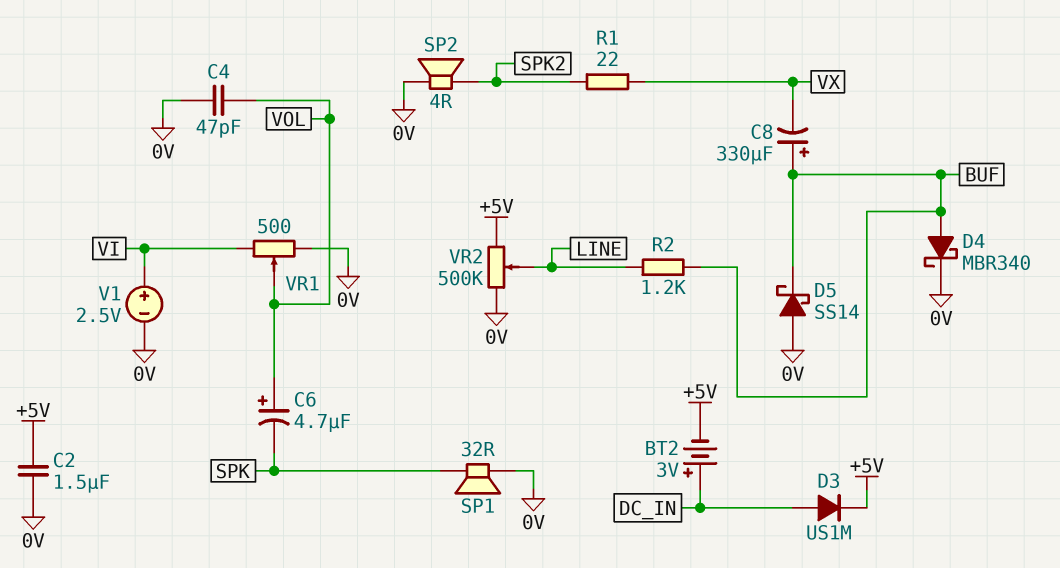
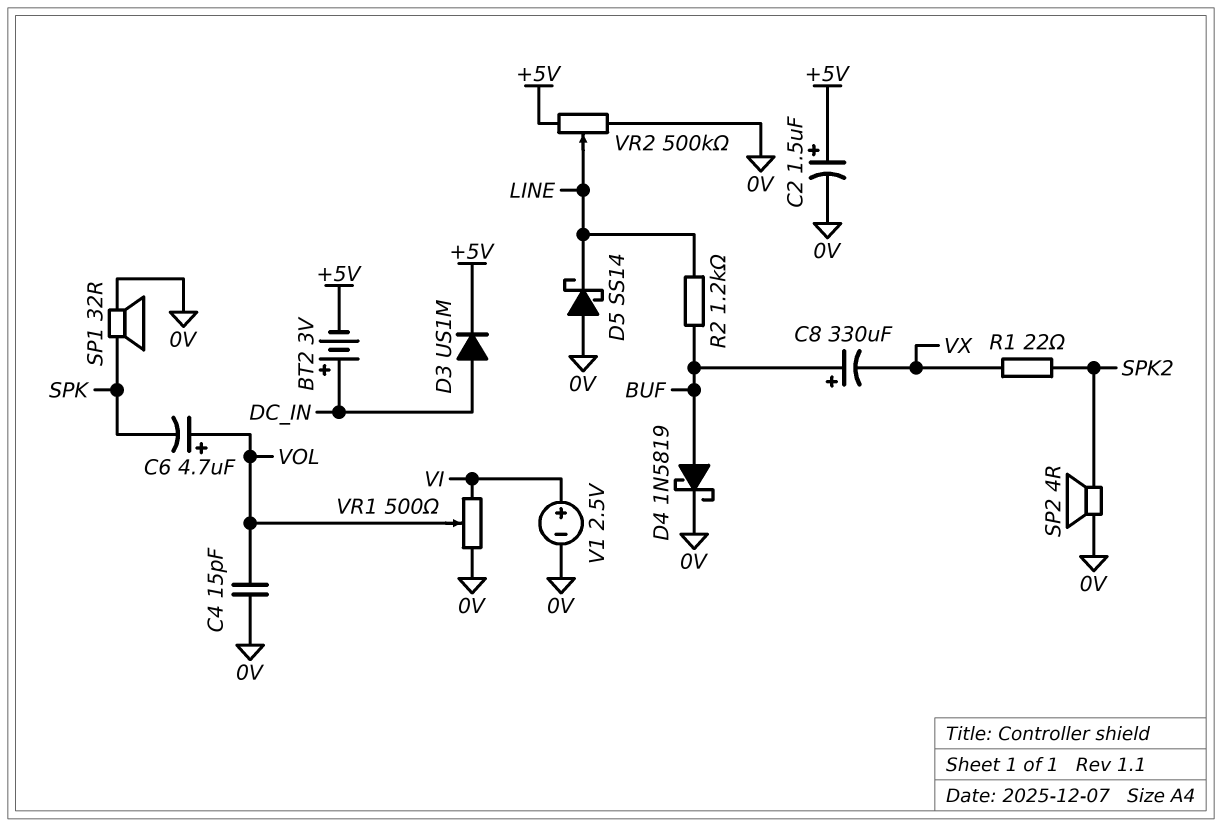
C2: 1.5uF (+5V, 0V) -> 1.5uF (plus +5V, minus 0V)
C4: 47pF (0V, VOL) -> 15pF (0V, VOL)
D4: schottky MBR340 (A BUF, K 0V) -> schottky 1N5819 (A BUF, K 0V)
D5: schottky SS14 (A 0V, K BUF) -> schottky SS14 (A 0V, K LINE)

